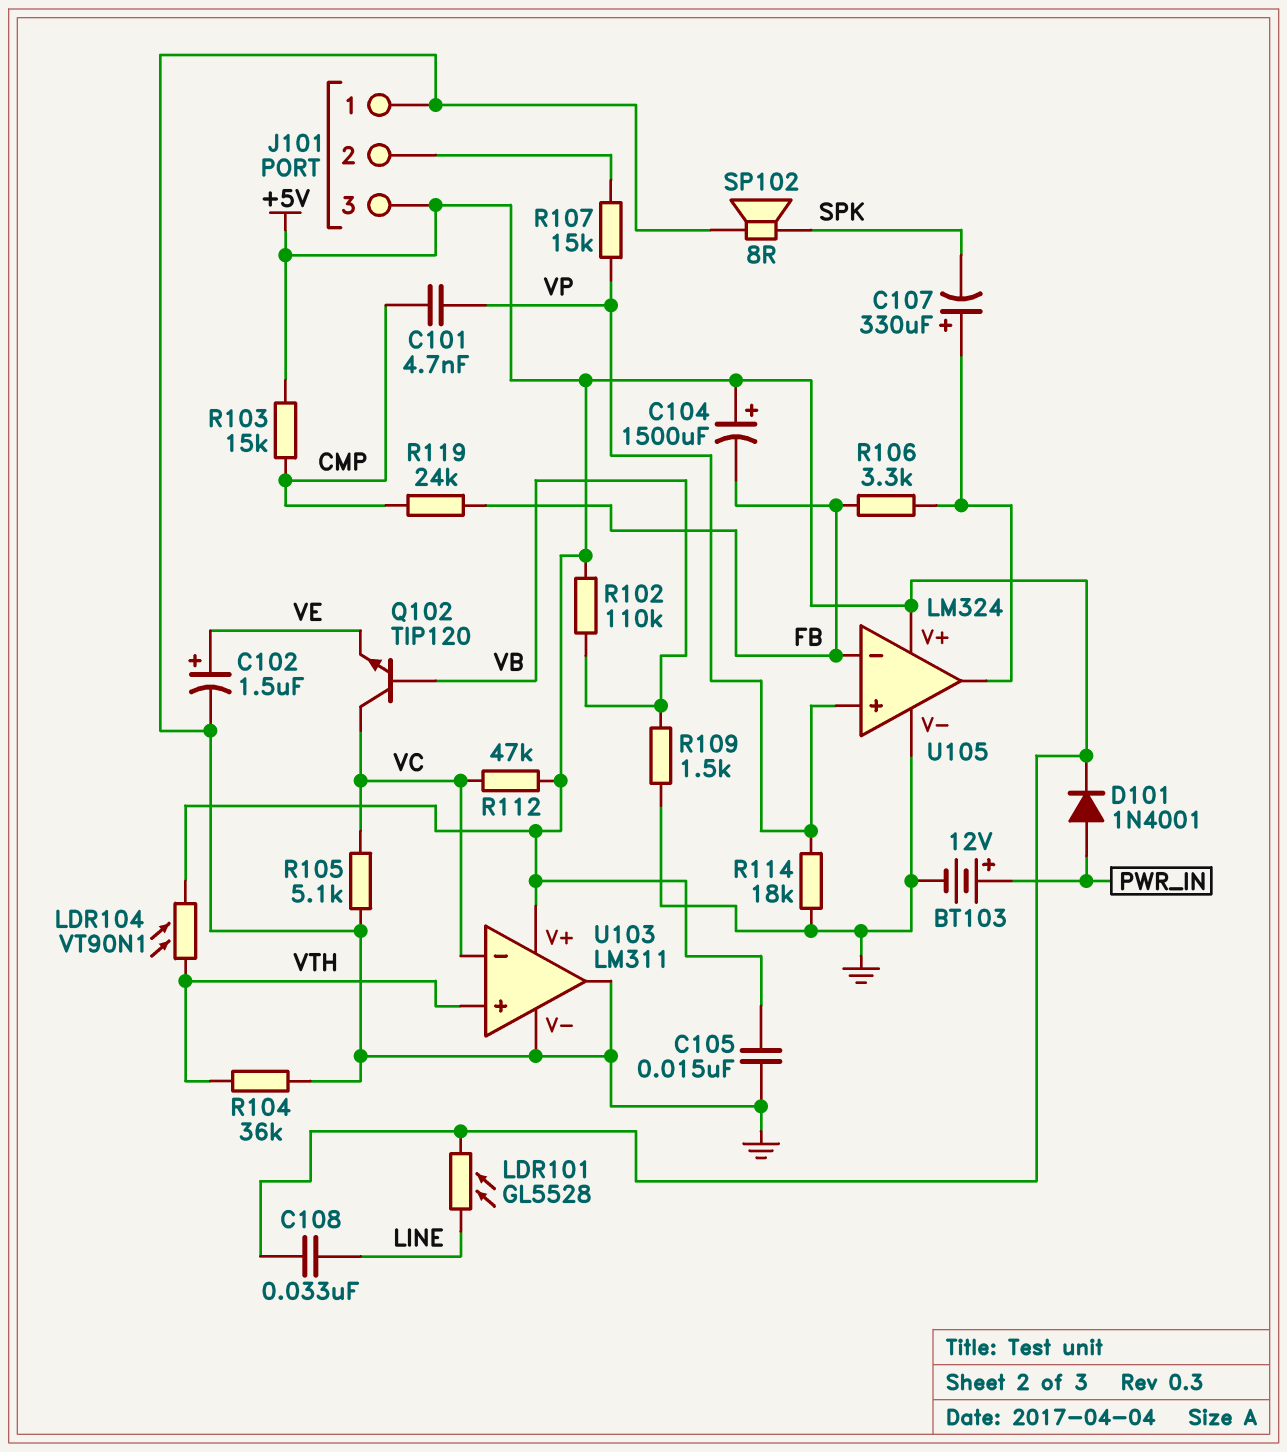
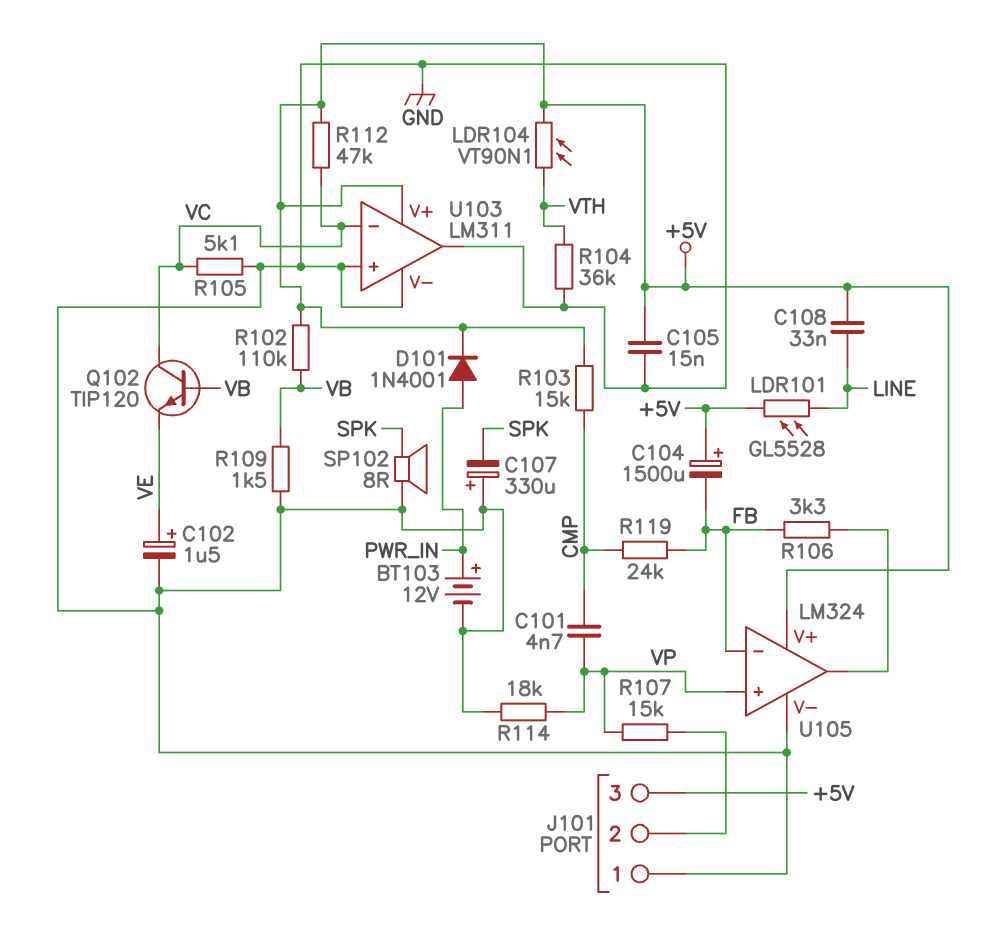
C107: 330uF (plus U105/out, minus SPK) -> 330uF (plus GND, minus SPK)
U103 pin in+: VTH -> GND

